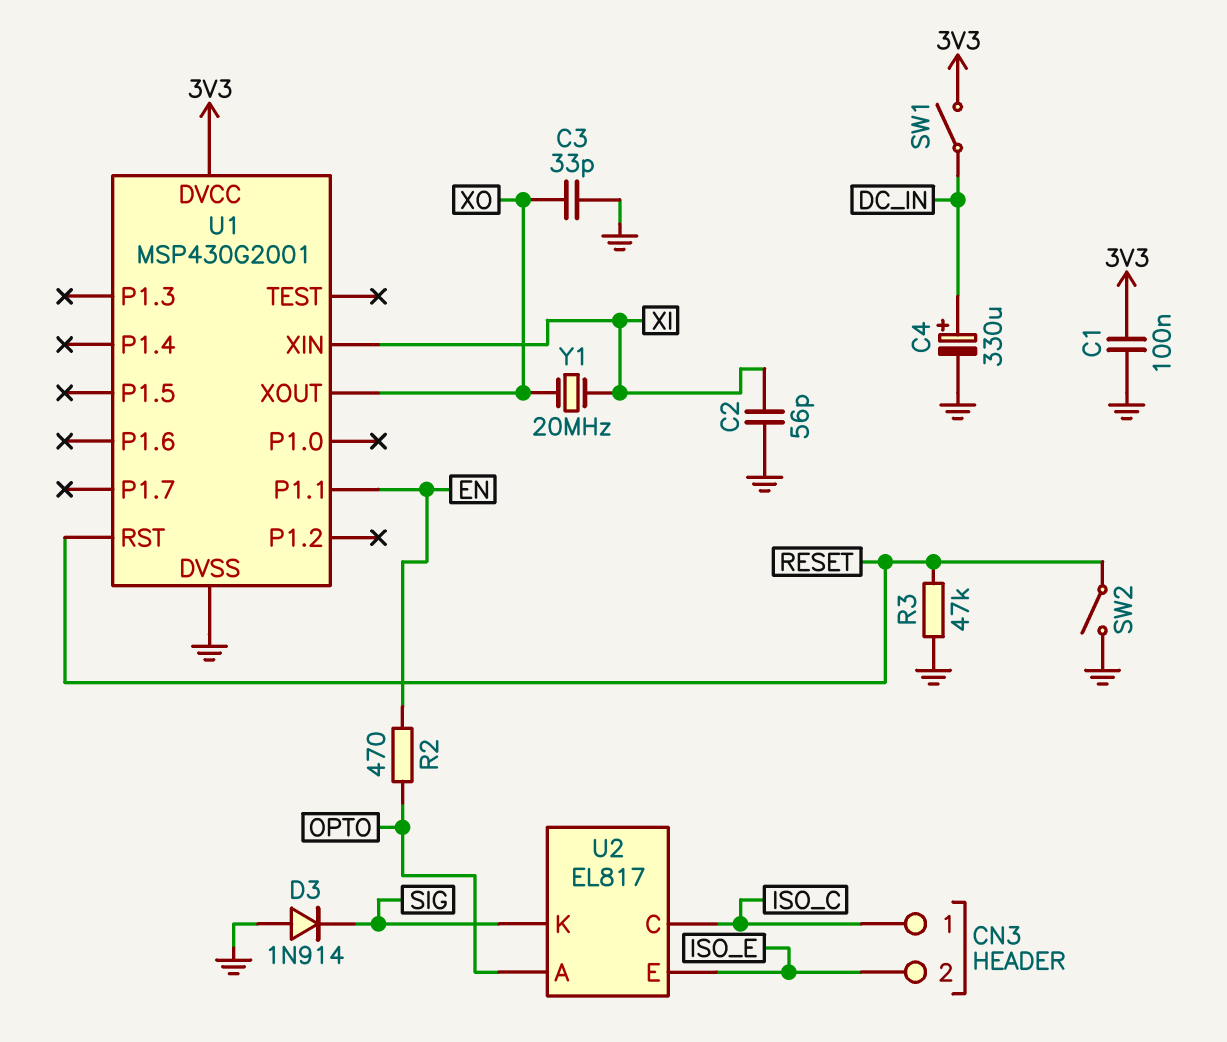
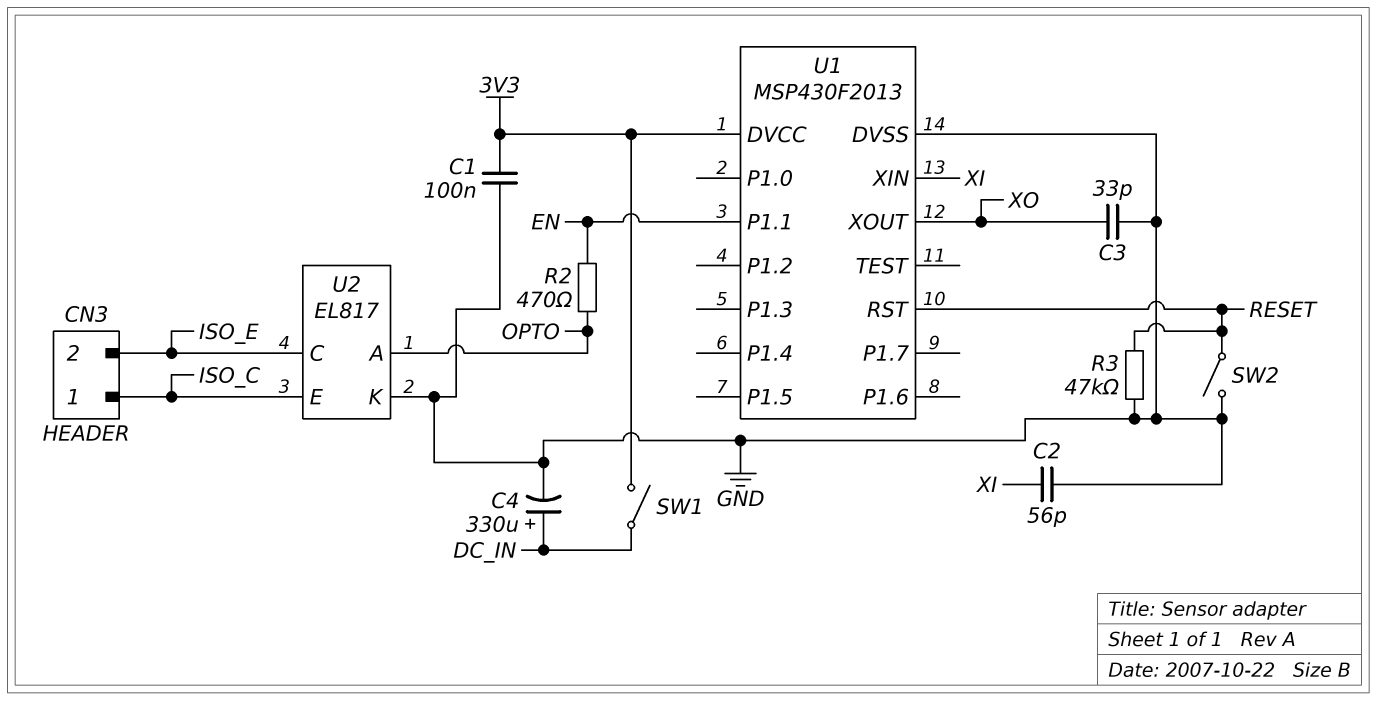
D3: diode 1N914 (A GND, K SIG) -> none
U1: MSP430G2001 -> MSP430F2013
U2 pin C: ISO_C -> ISO_E
U2 pin E: ISO_E -> ISO_C
U2 pin K: SIG -> GND
Y1: 20MHz (XI, XO) -> none

